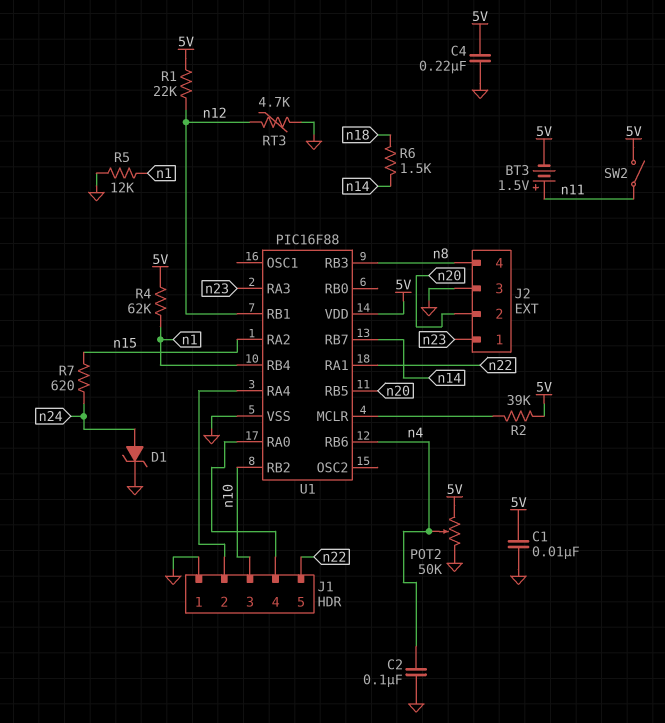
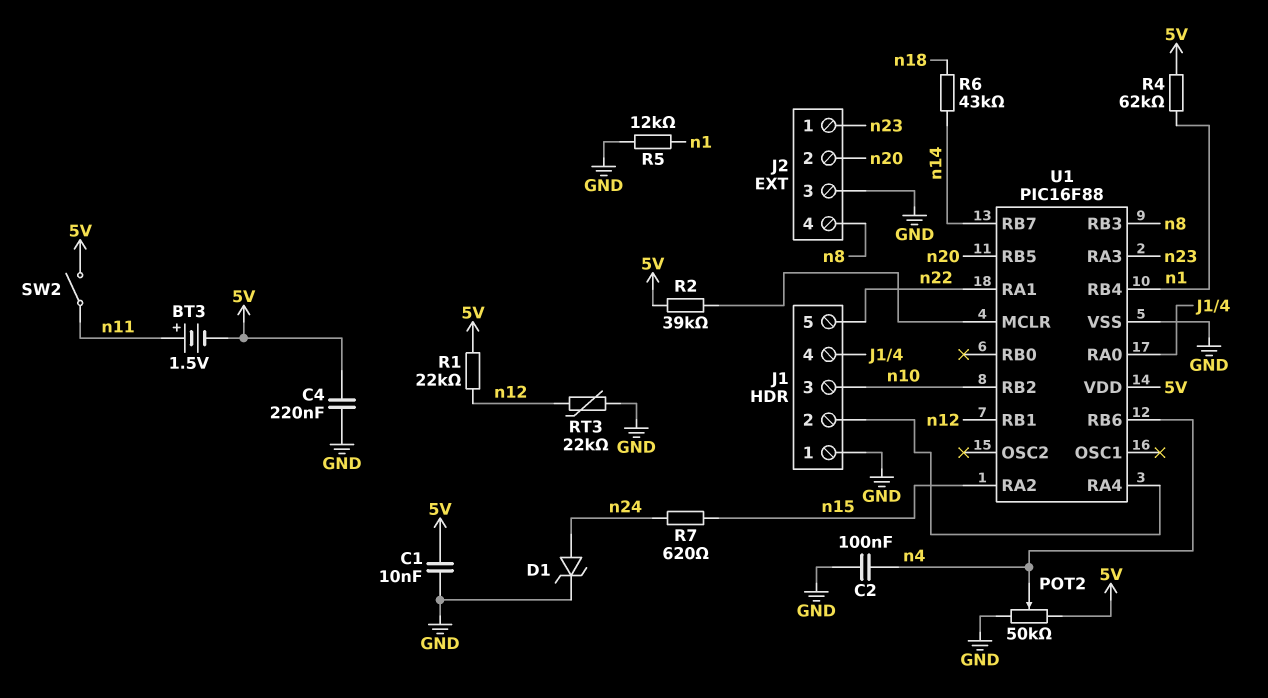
R6: 1.5k (n14, n18) -> 43k (n14, n18)
RT3: 4.7k (GND, n12) -> 22k (GND, n12)

